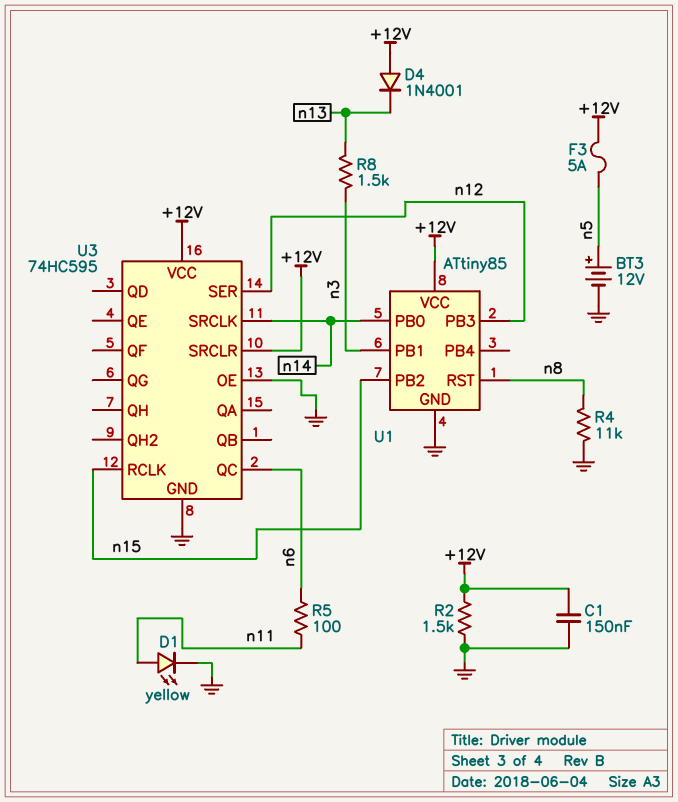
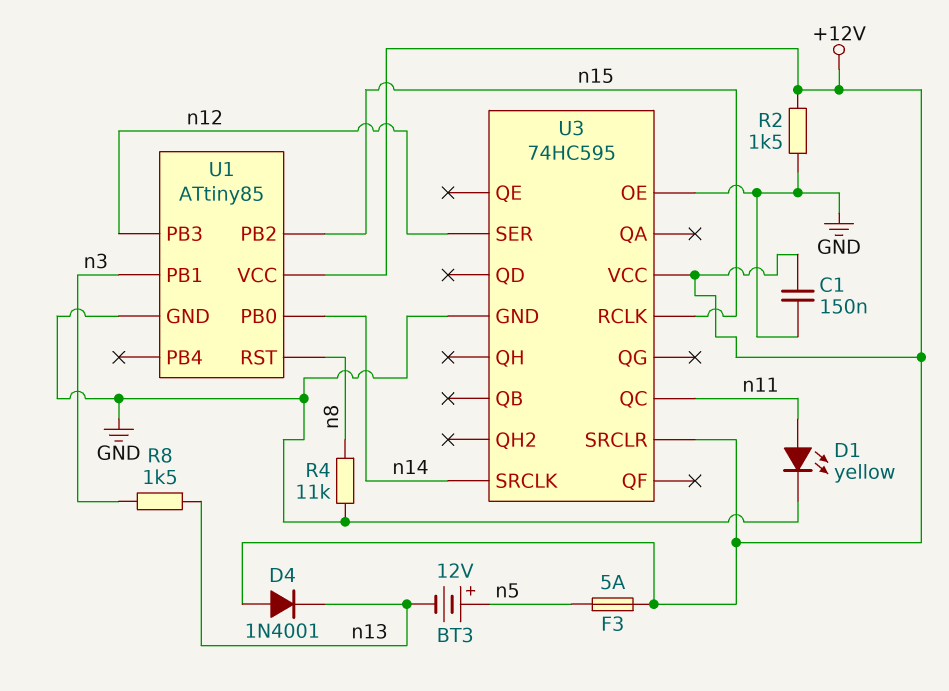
BT3: 12V (plus n5, minus GND) -> 12V (plus n5, minus n13)
R5: 100 (n6, n11) -> none
U3 pin QC: n6 -> n11

